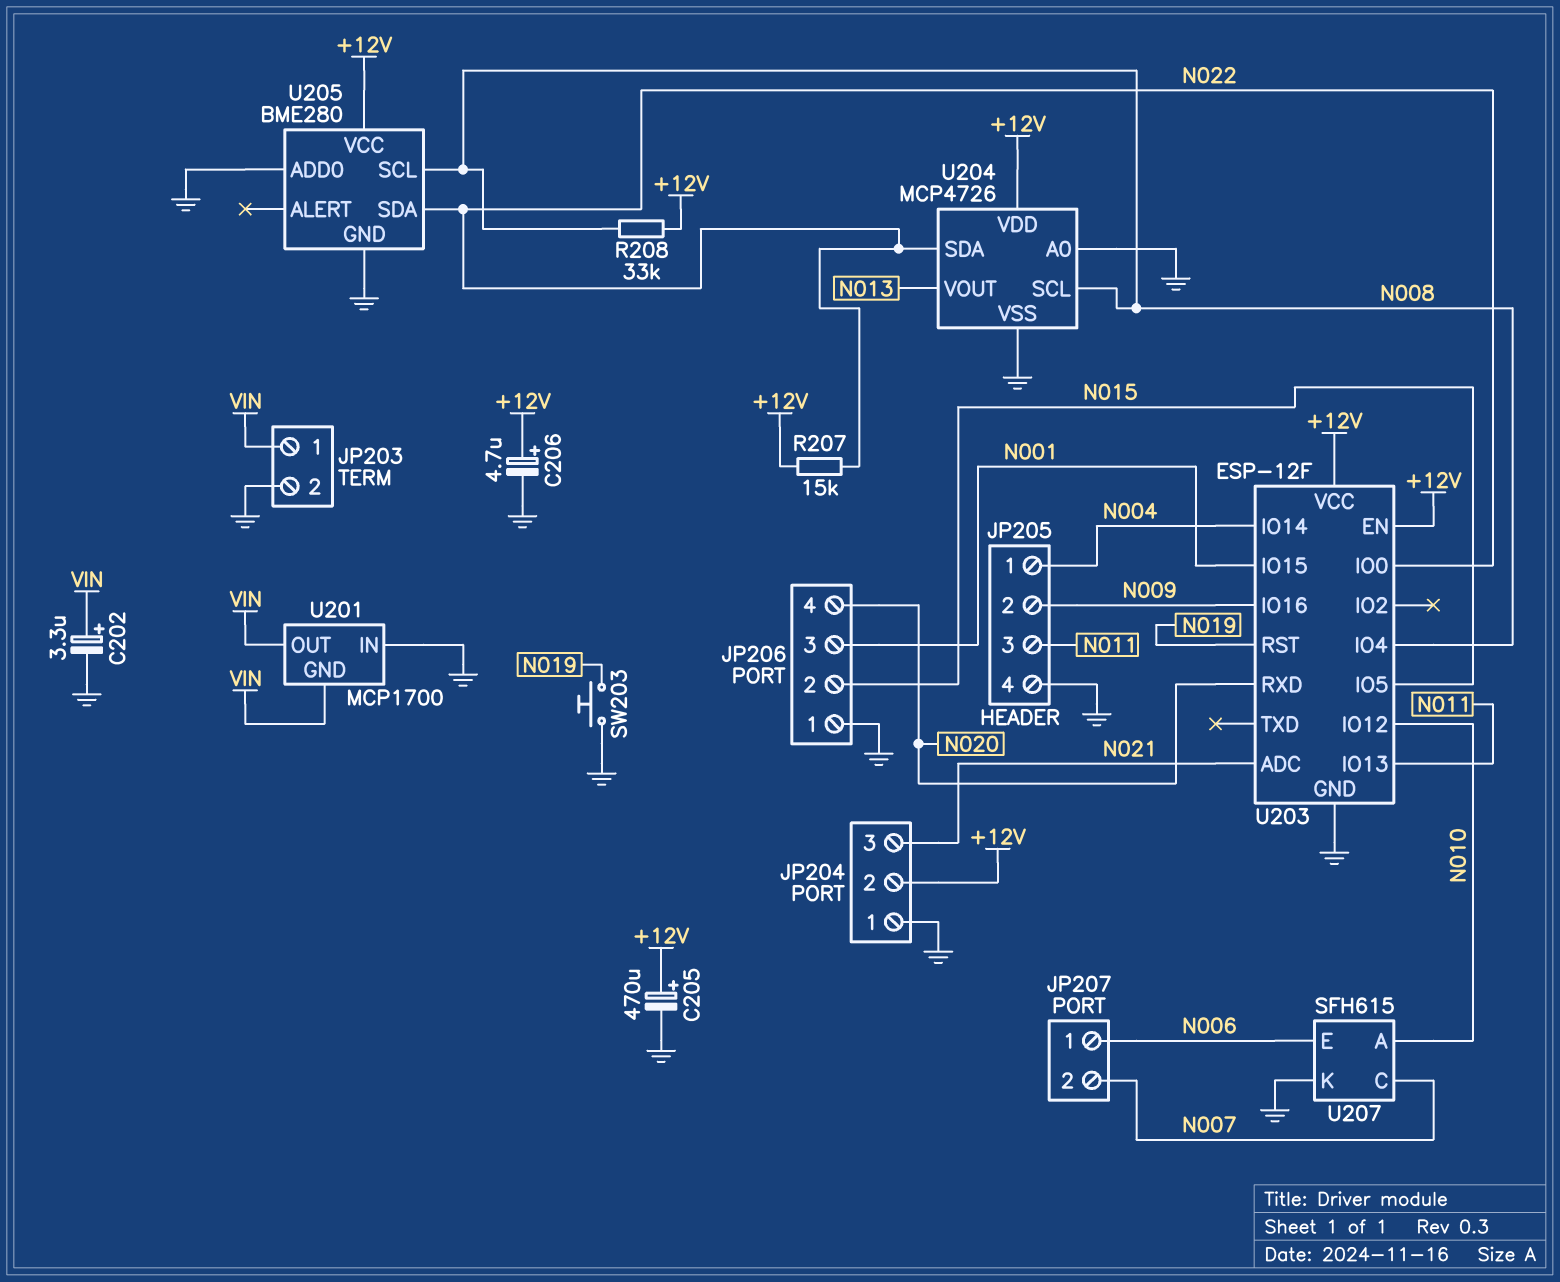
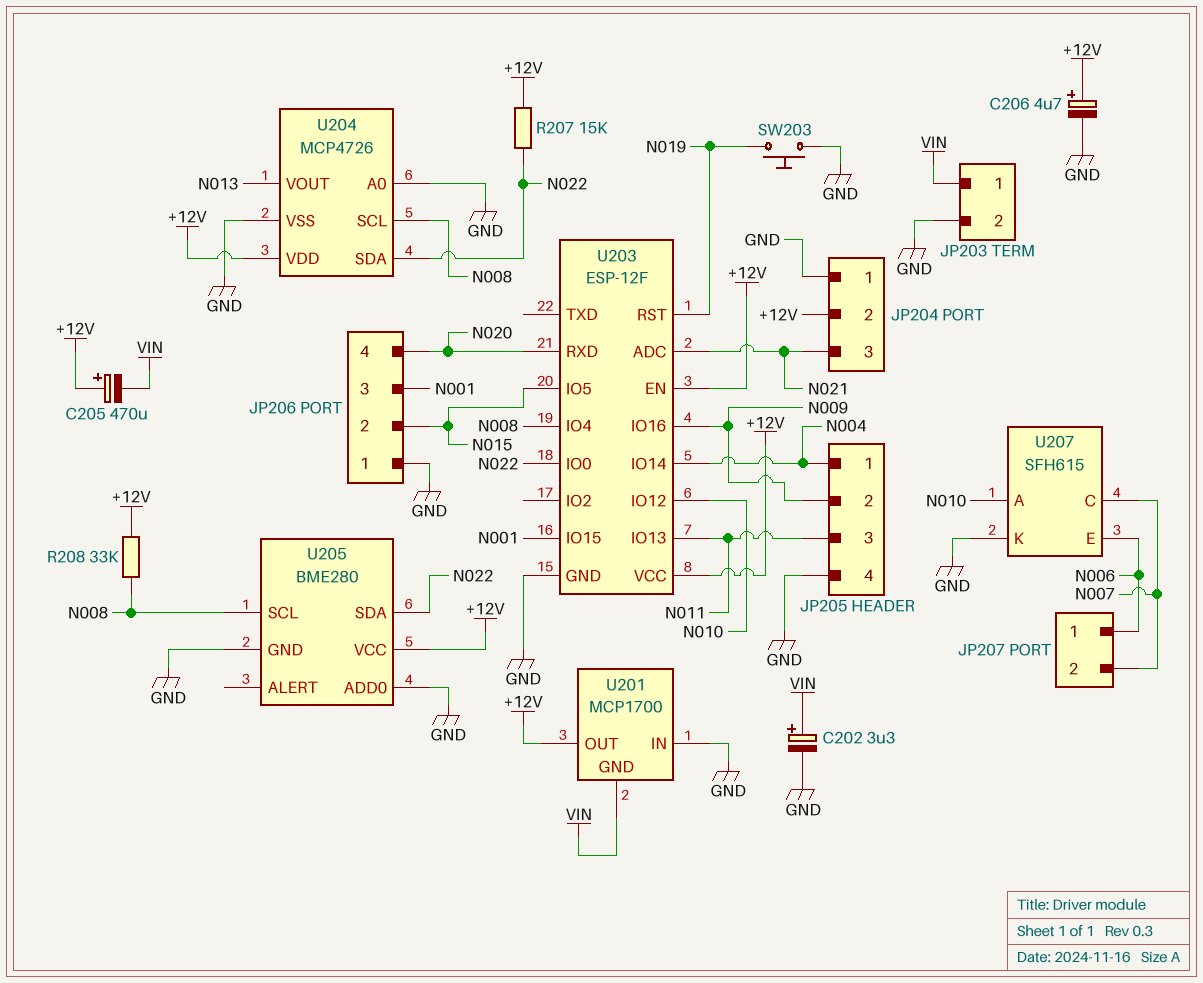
C205: 470uF (plus +12V, minus GND) -> 470uF (plus +12V, minus VIN)
U201 pin OUT: VIN -> +12V

